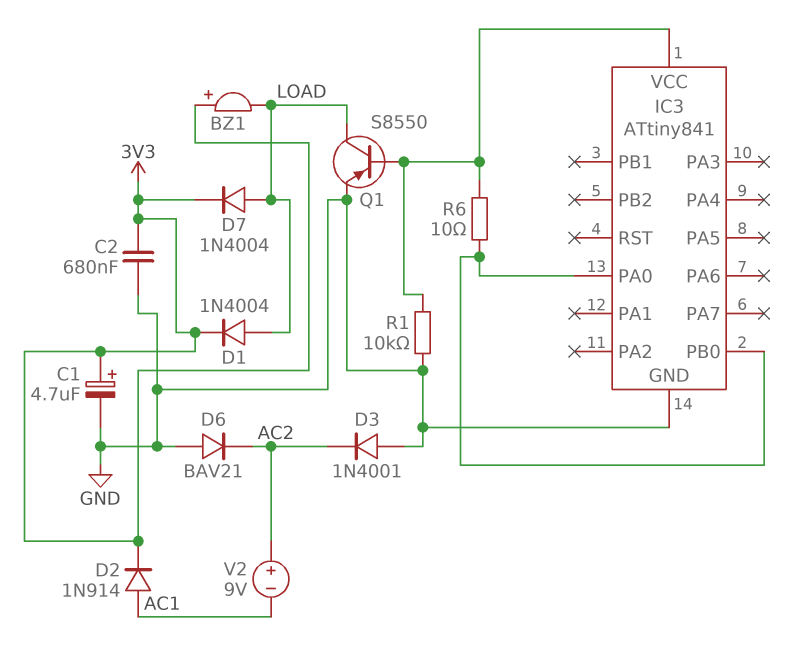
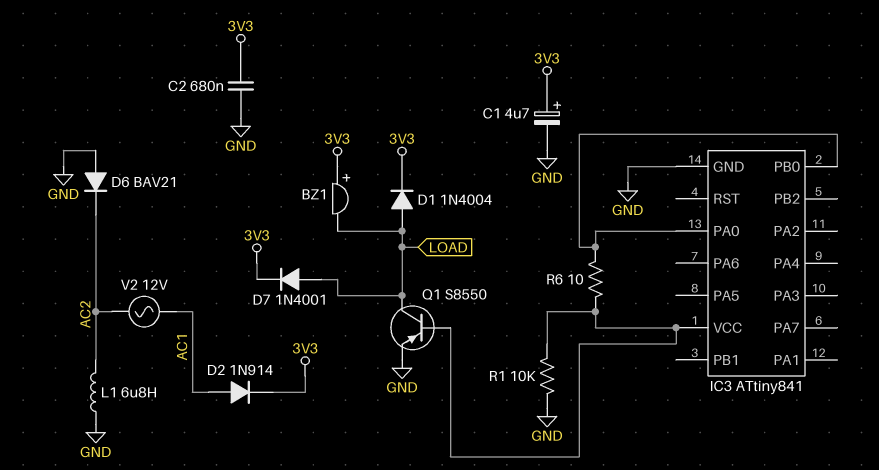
D3: diode 1N4001 (A GND, K AC2) -> none
D7: diode 1N4004 (A LOAD, K 3V3) -> diode 1N4001 (A LOAD, K 3V3)
L1: none -> 6.8uH (AC2, GND)
V2: 9V (plus AC2, minus AC1) -> AC 12V (AC1, AC2)

